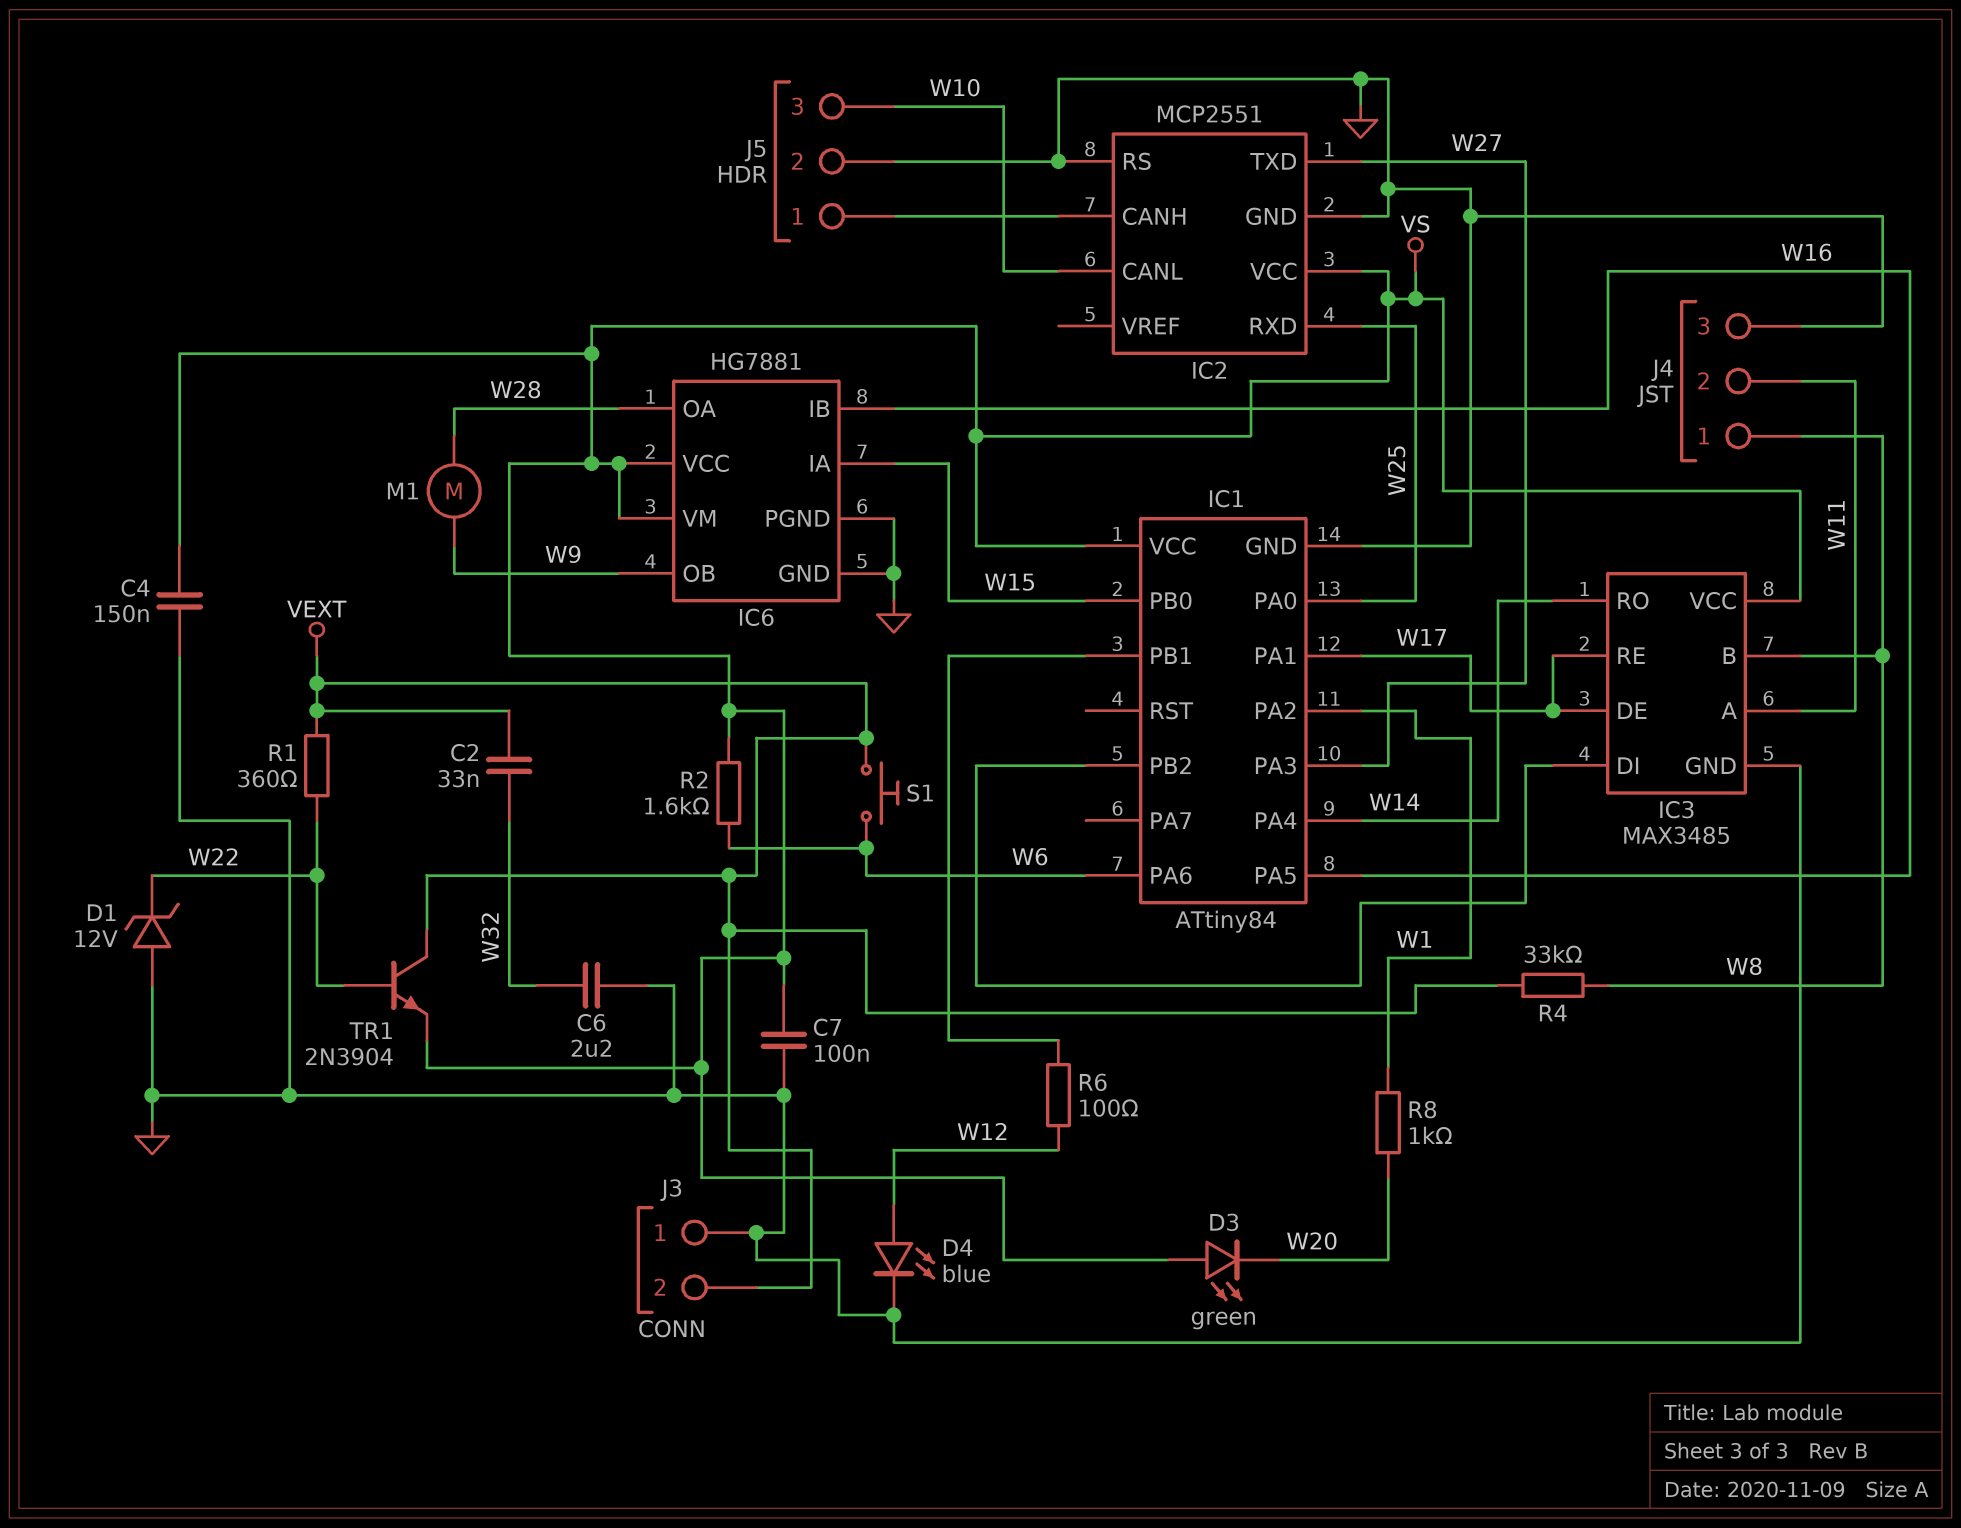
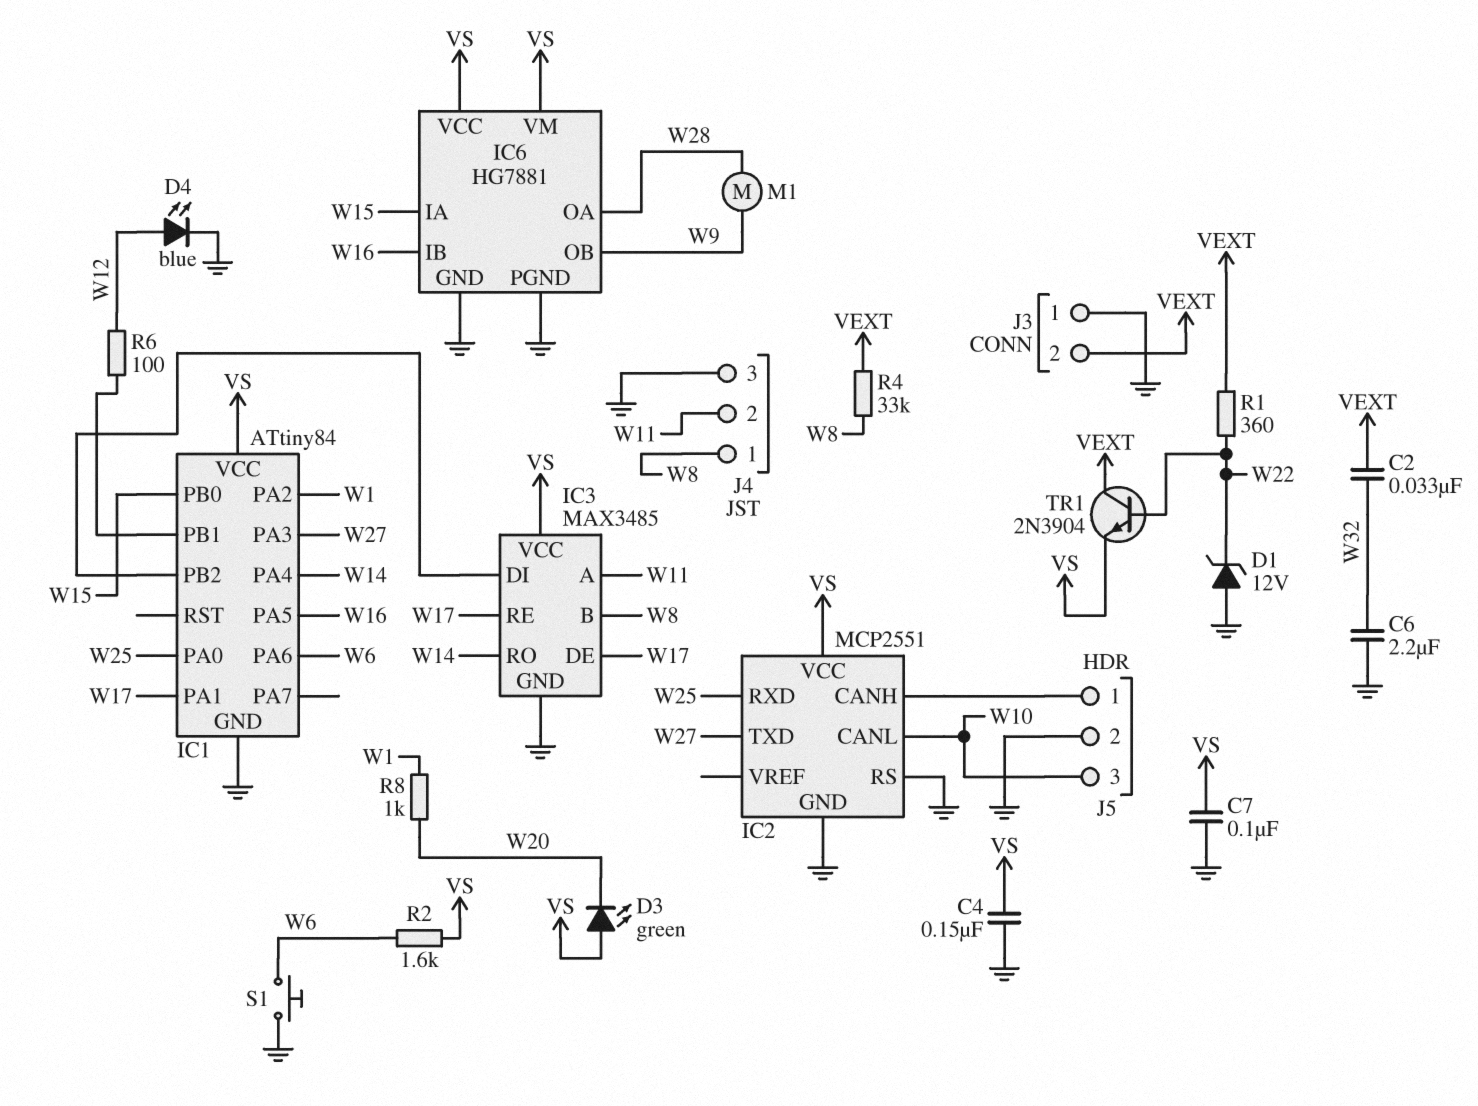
S1: button (VEXT, W6) -> button (GND, W6)

